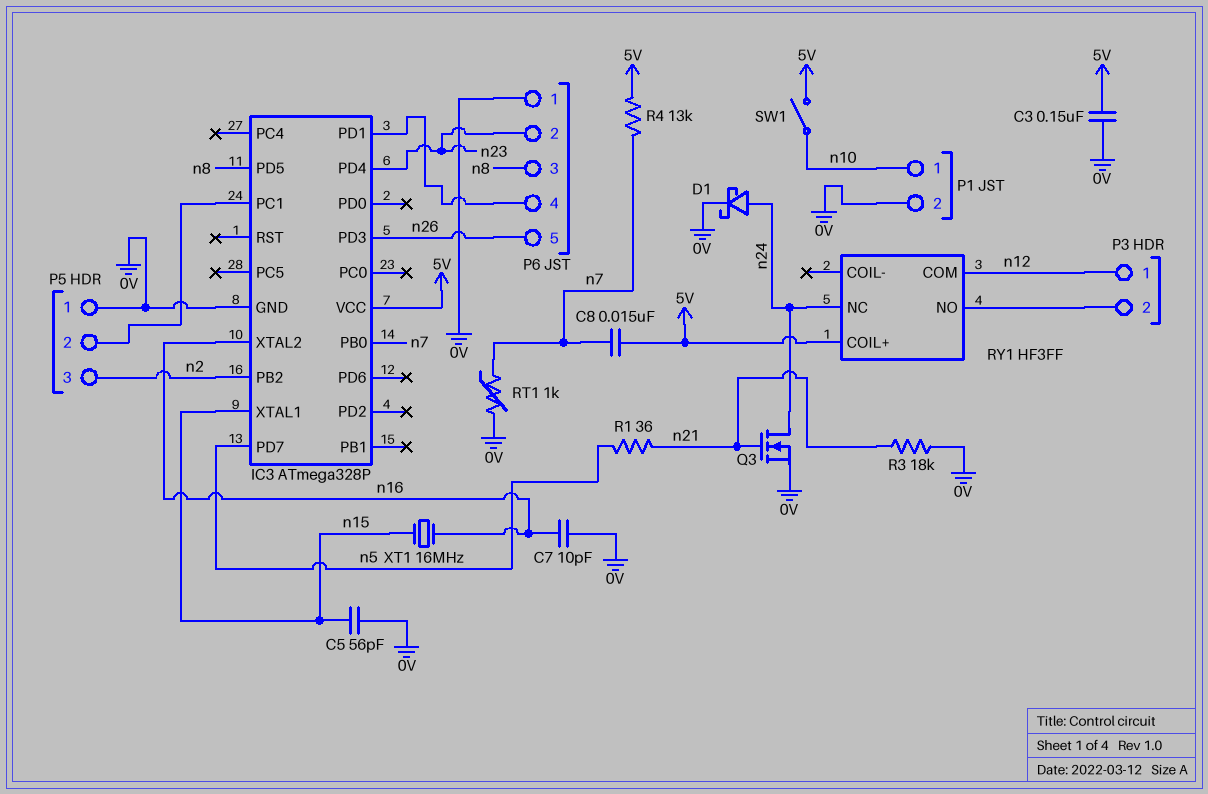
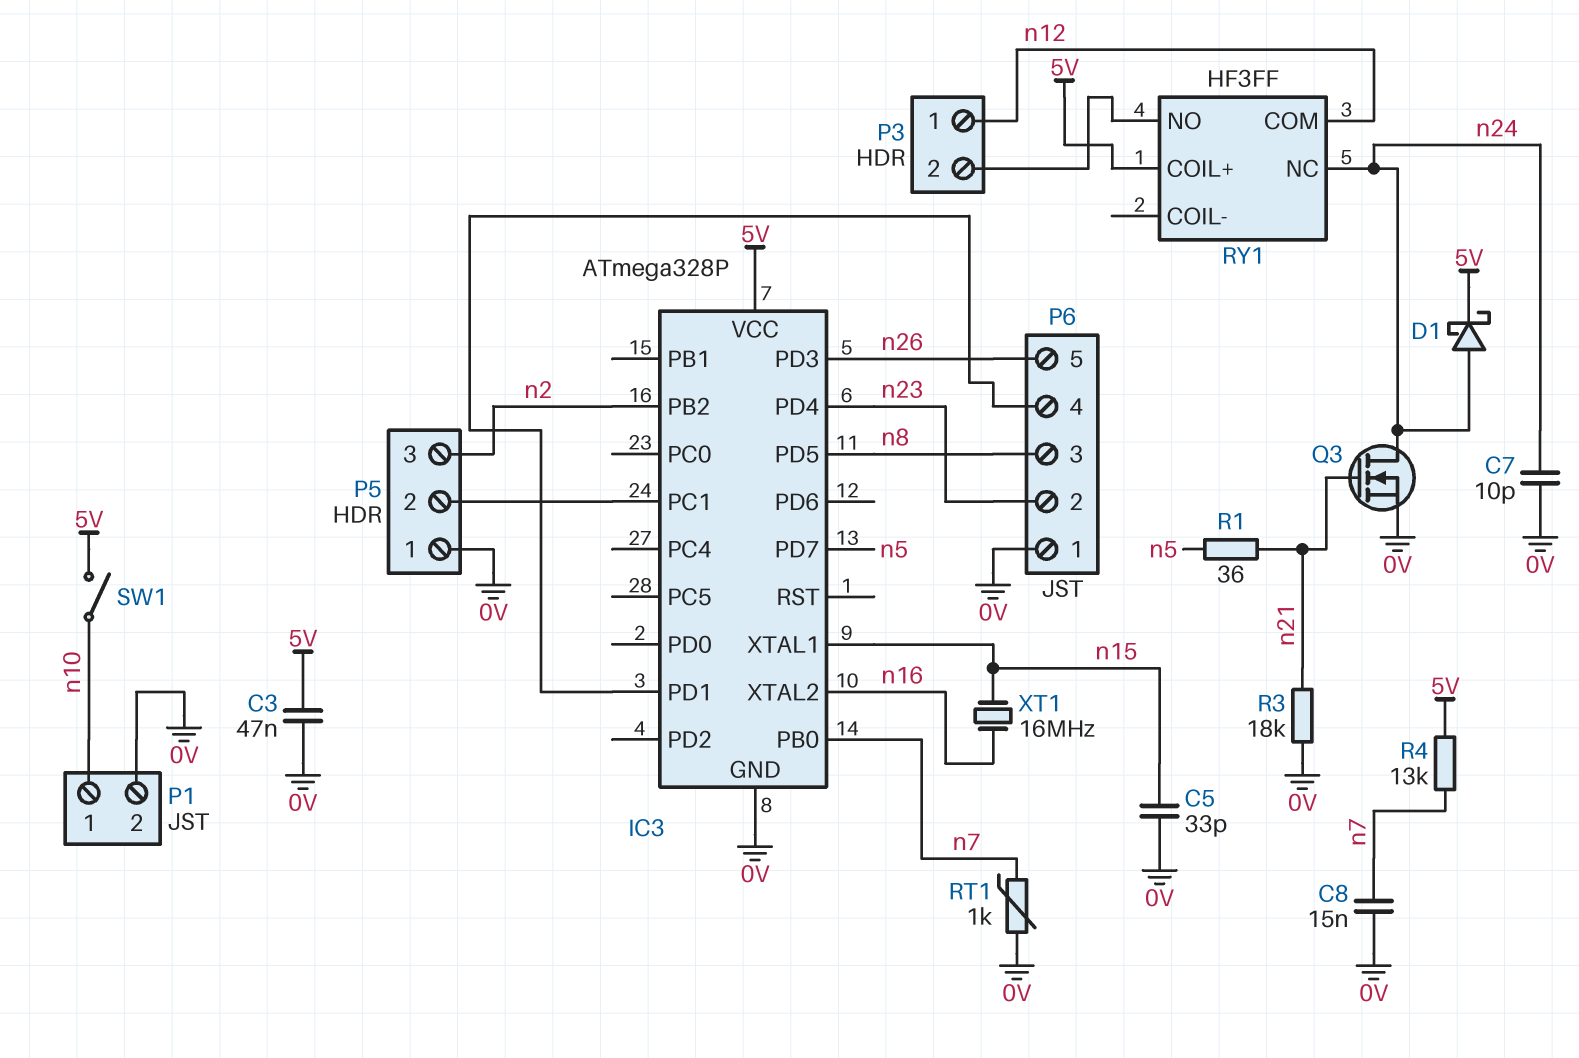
C3: 150nF (0V, 5V) -> 47nF (0V, 5V)
C5: 56pF (0V, n15) -> 33pF (0V, n15)
C7: 10pF (0V, n16) -> 10pF (0V, n24)
C8: 15nF (5V, n7) -> 15nF (0V, n7)
D1: schottky (A n24, K 0V) -> schottky (A n24, K 5V)

